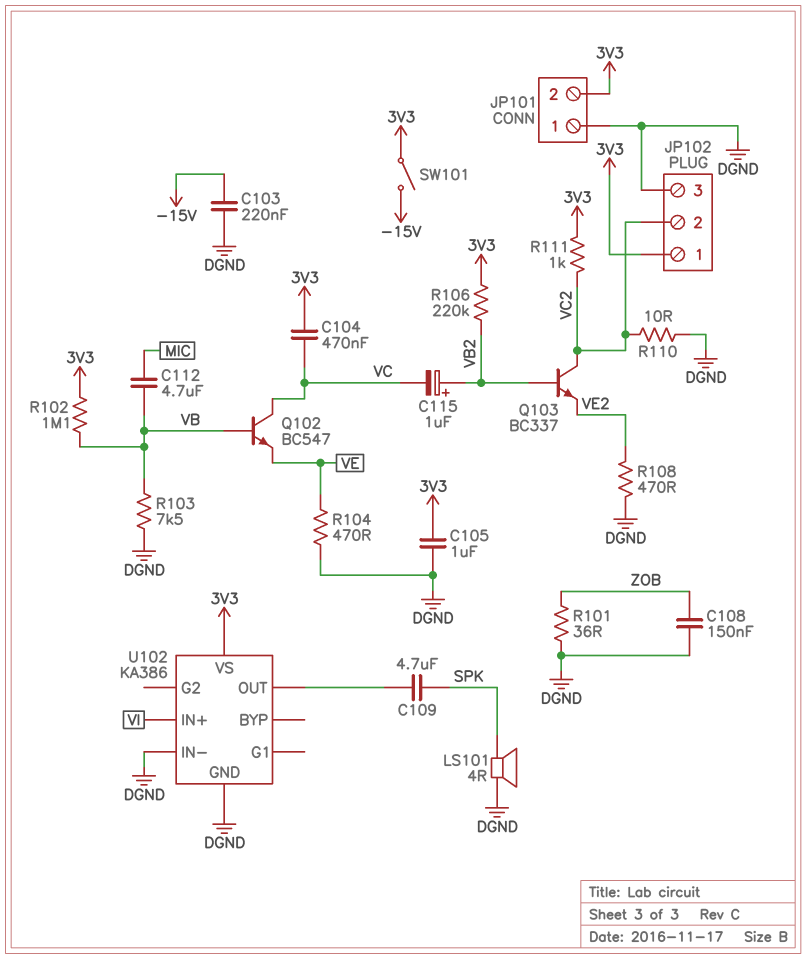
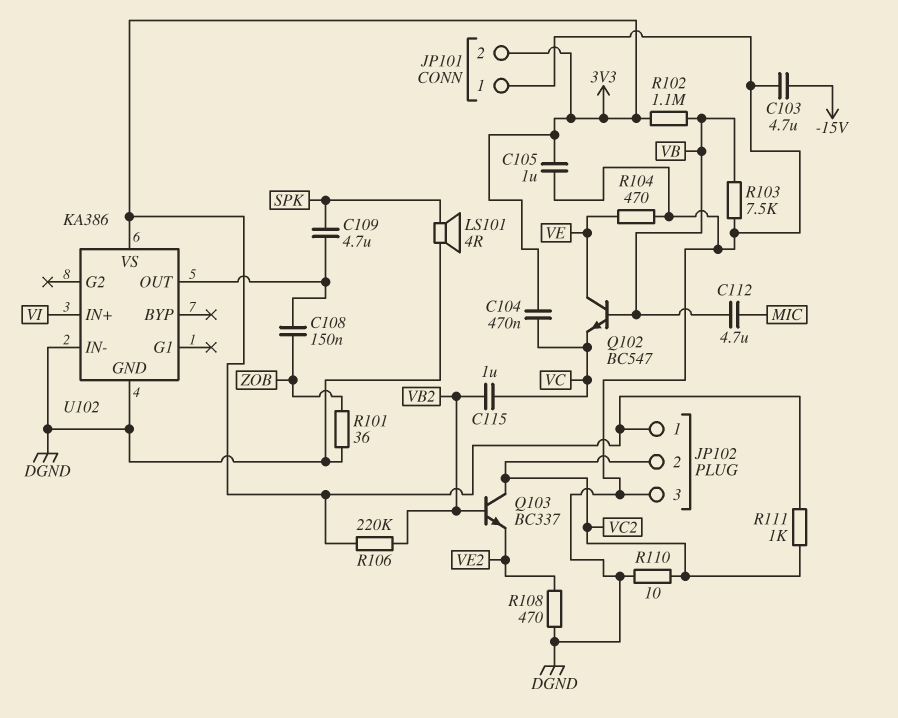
C103: 220nF (-15V, DGND) -> 4.7uF (-15V, DGND)
C108: 150nF (DGND, ZOB) -> 150nF (U102/OUT, ZOB)
C115: 1uF (plus VB2, minus VC) -> 1uF (VB2, VC)
Q102: NPN BC547 (B VB, C VC, E VE) -> NPN BC547 (B VB, C VE, E VC)
SW101: switch (-15V, 3V3) -> none

